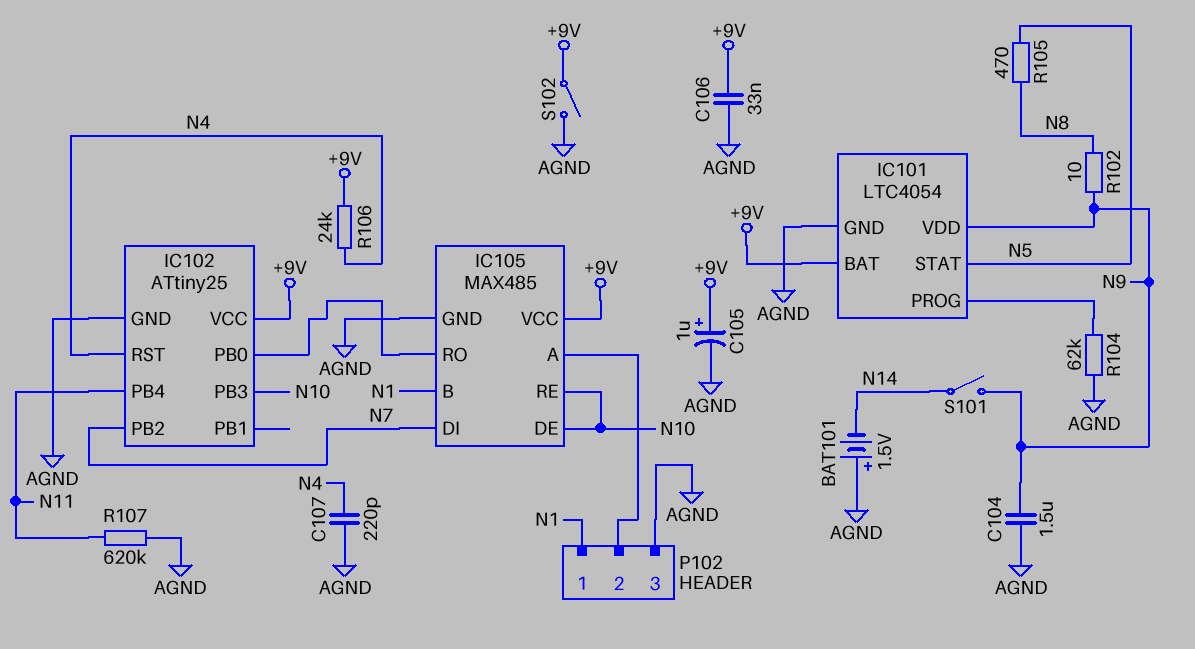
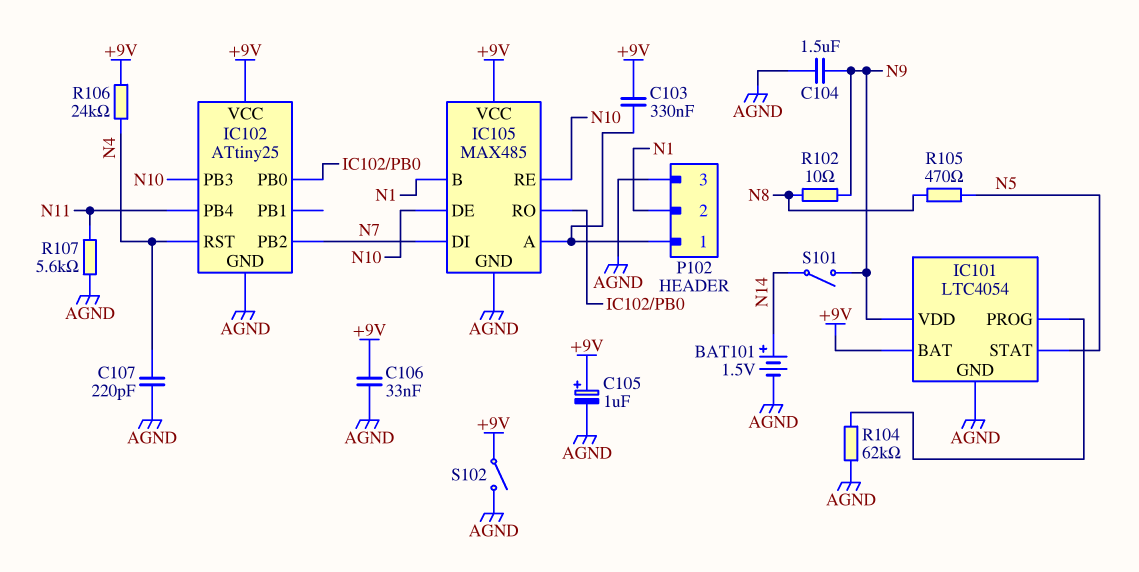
BAT101: 1.5V (plus AGND, minus N14) -> 1.5V (plus N14, minus AGND)
C103: none -> 330nF (+9V, IC105/A)
P102 pin 1: N1 -> IC105/A
P102 pin 2: IC105/A -> N1
R107: 620k (AGND, N11) -> 5.6k (AGND, N11)

